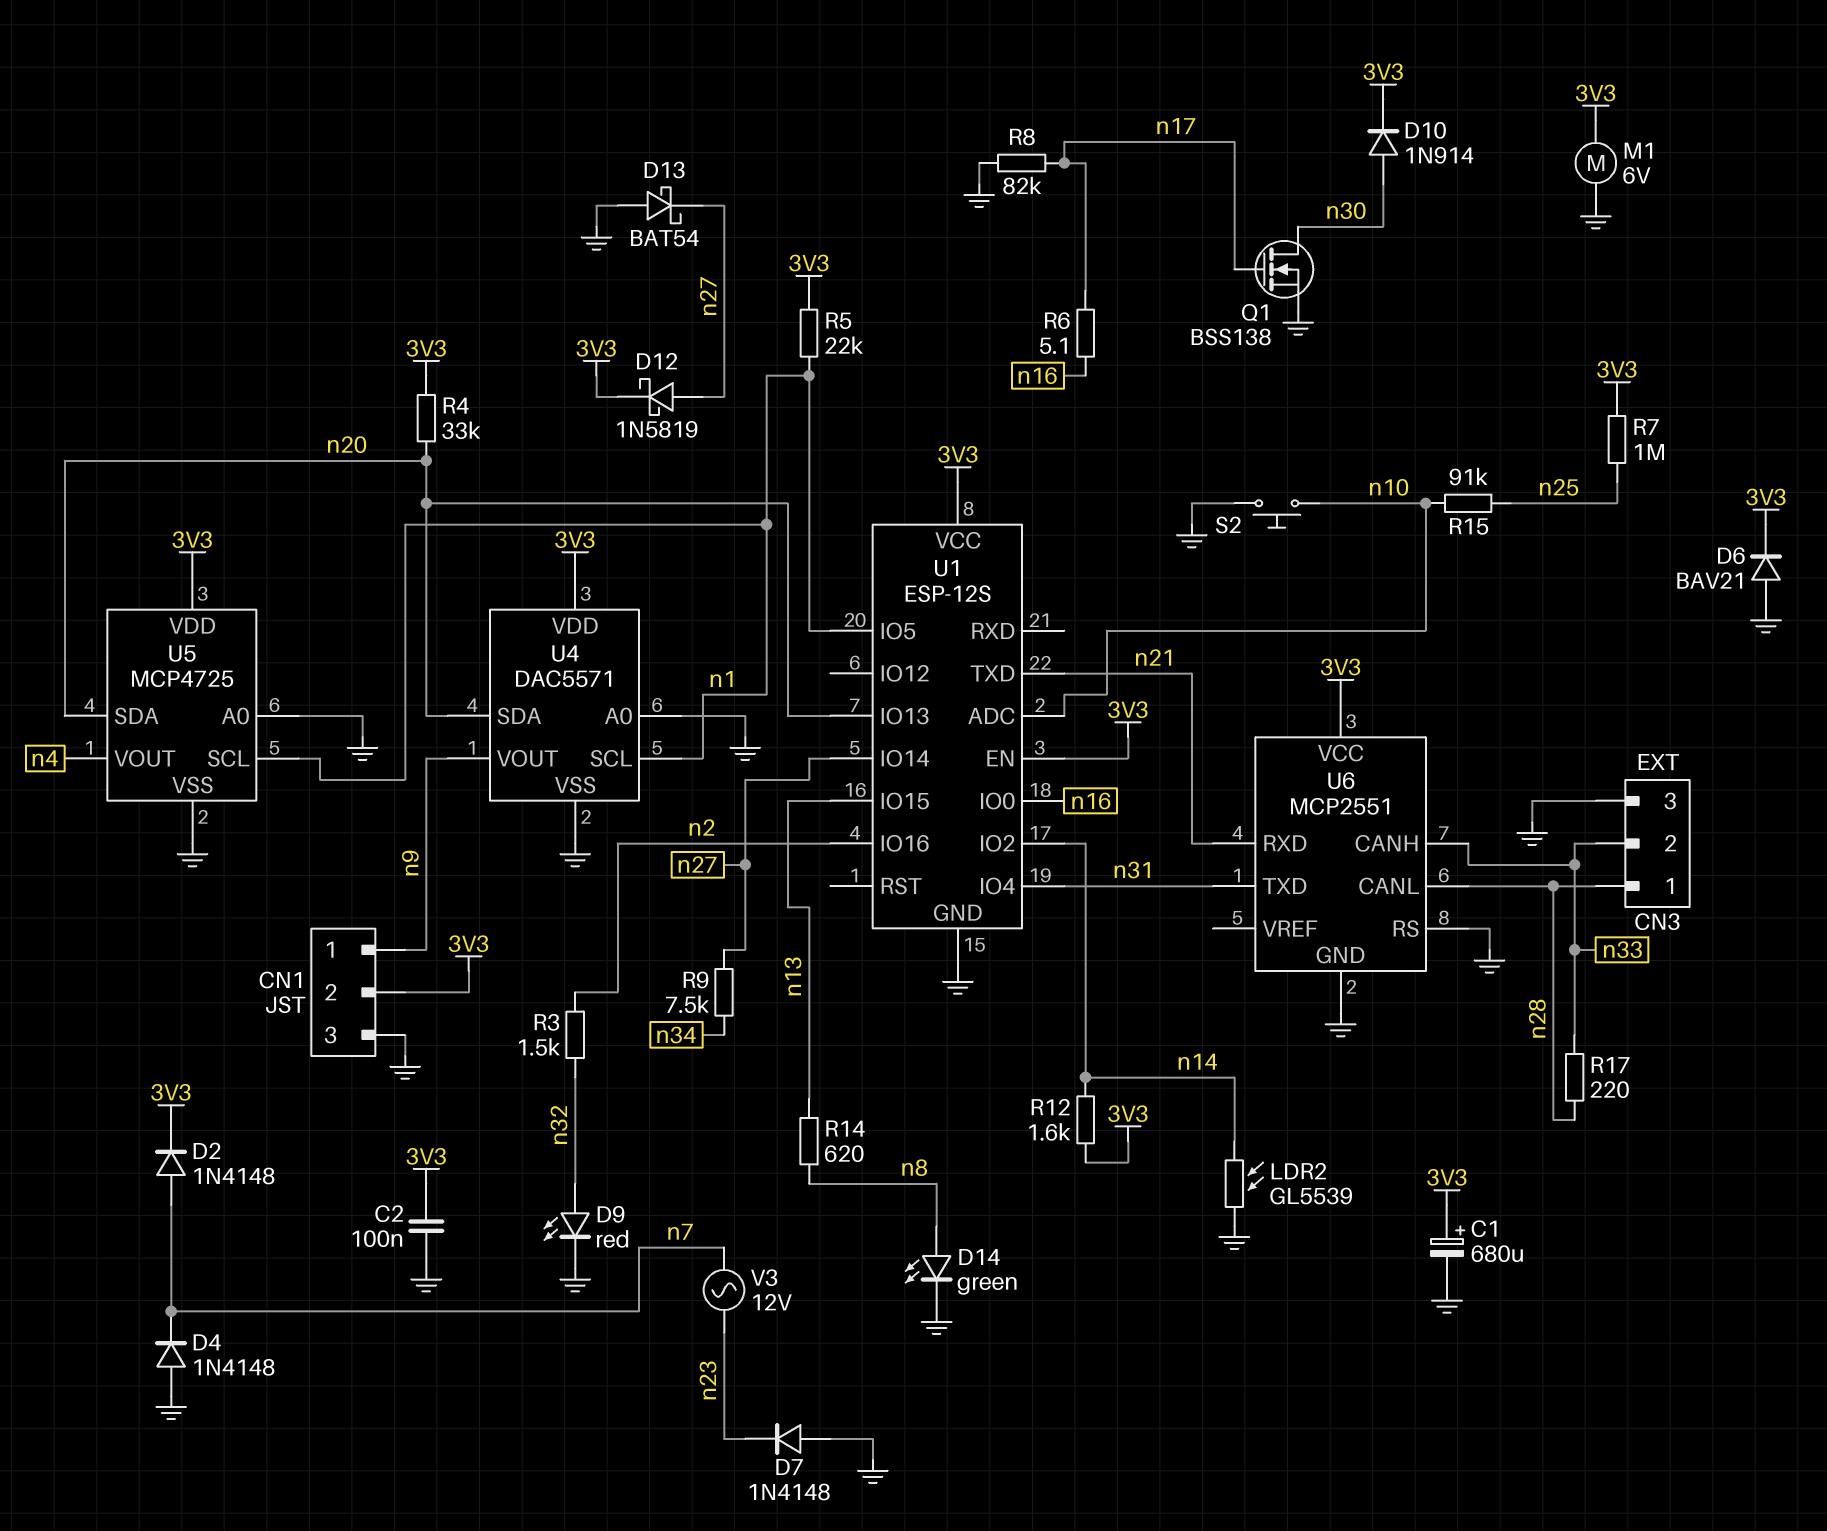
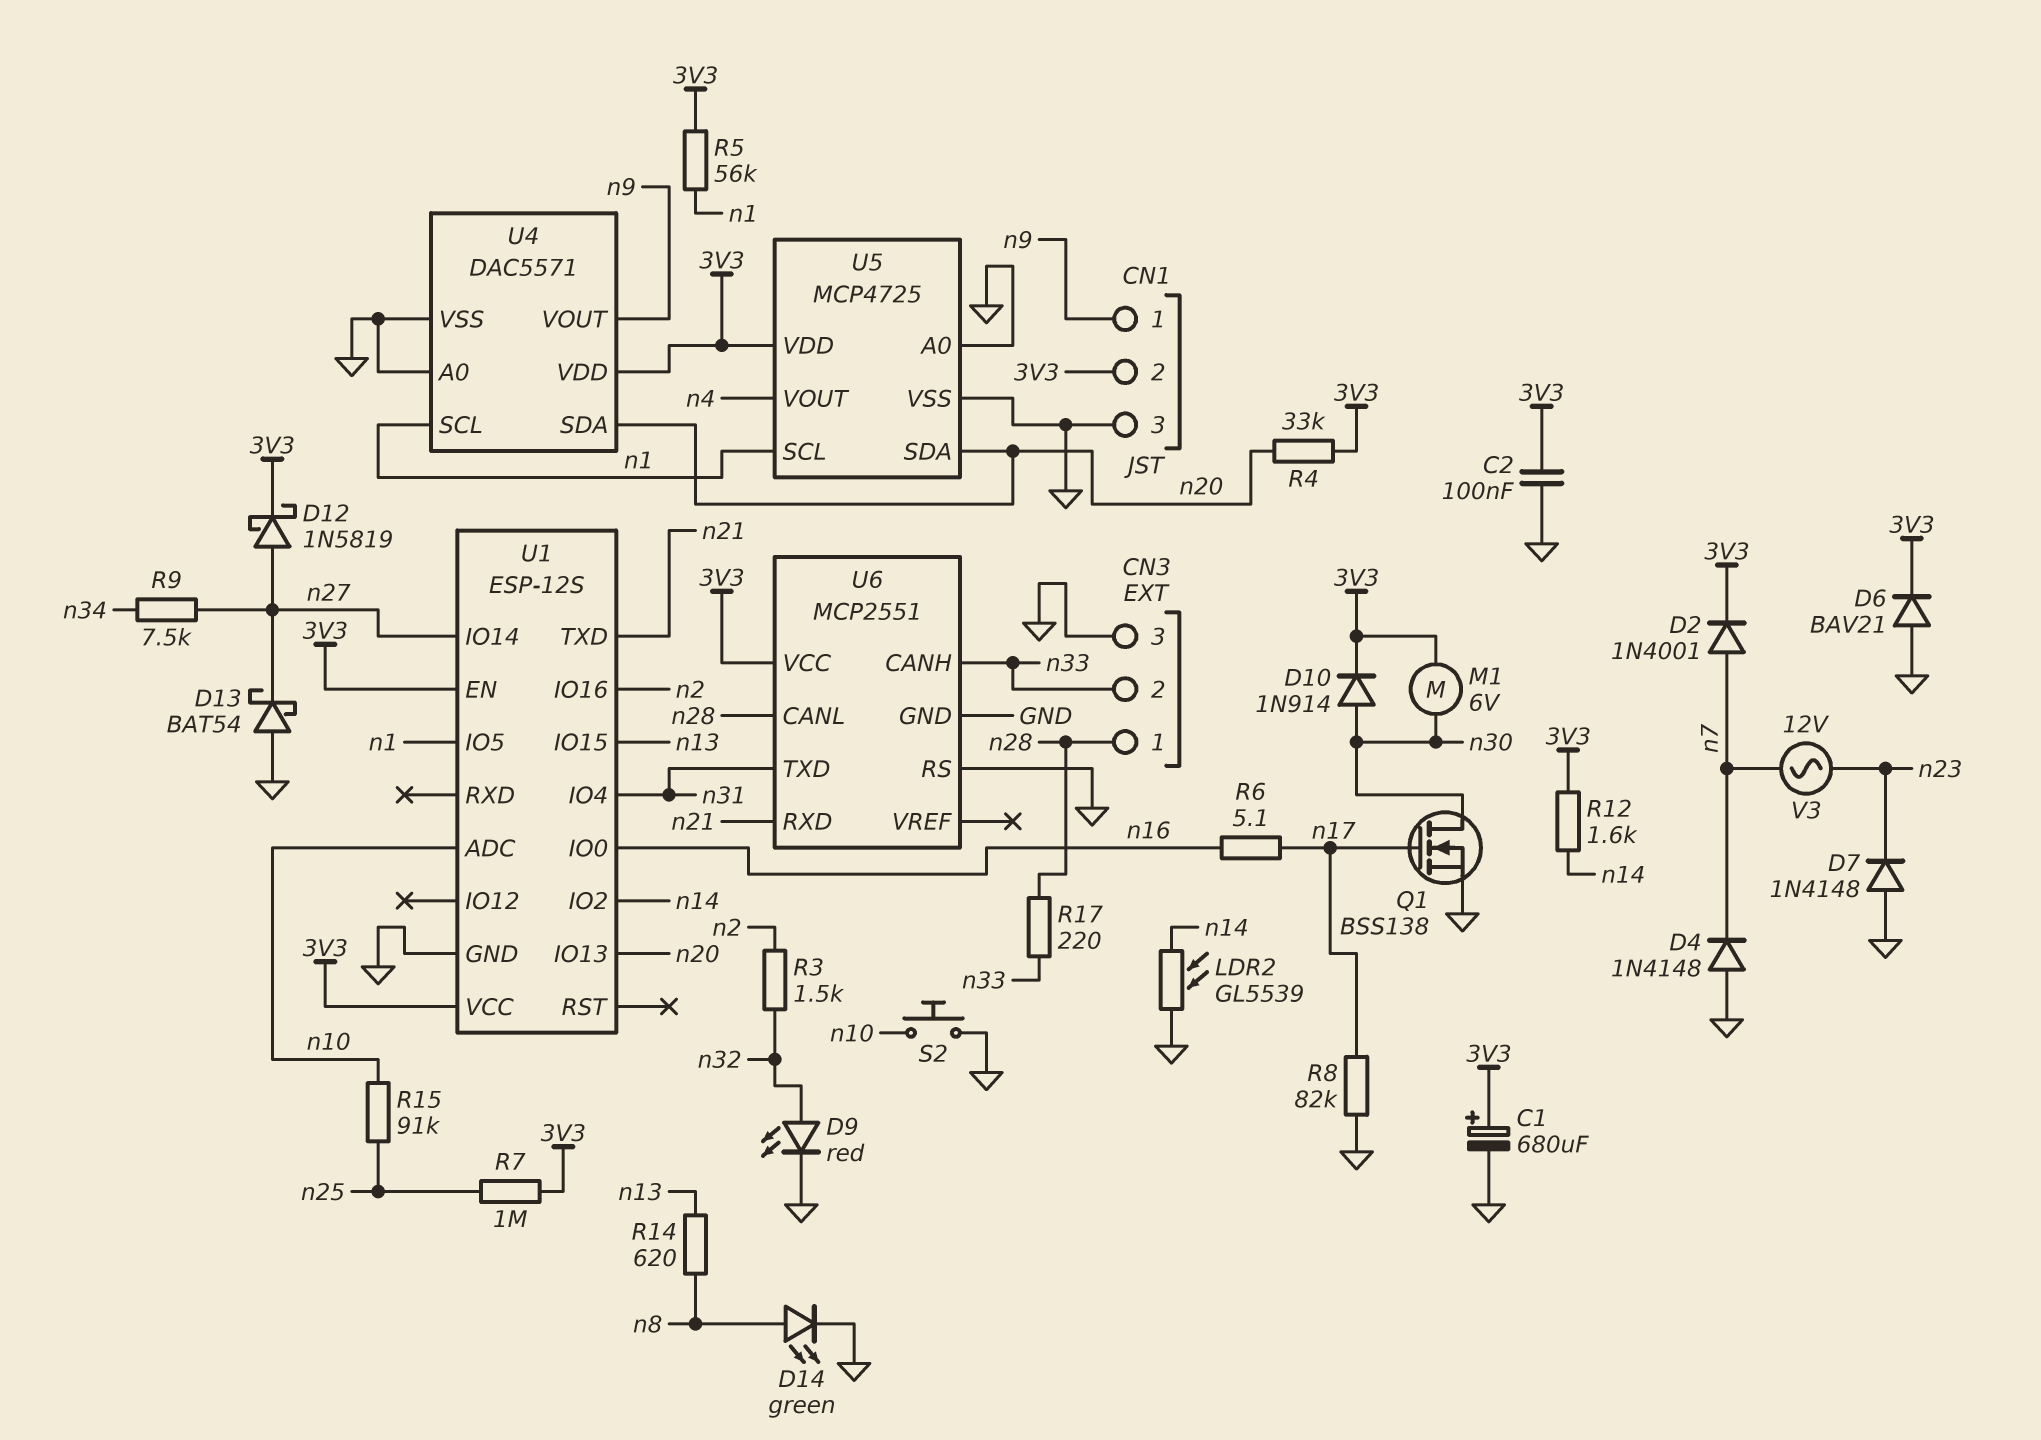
D2: diode 1N4148 (A n7, K 3V3) -> diode 1N4001 (A n7, K 3V3)
M1: motor 6V (3V3, GND) -> motor 6V (3V3, n30)
R5: 22k (3V3, n1) -> 56k (3V3, n1)

